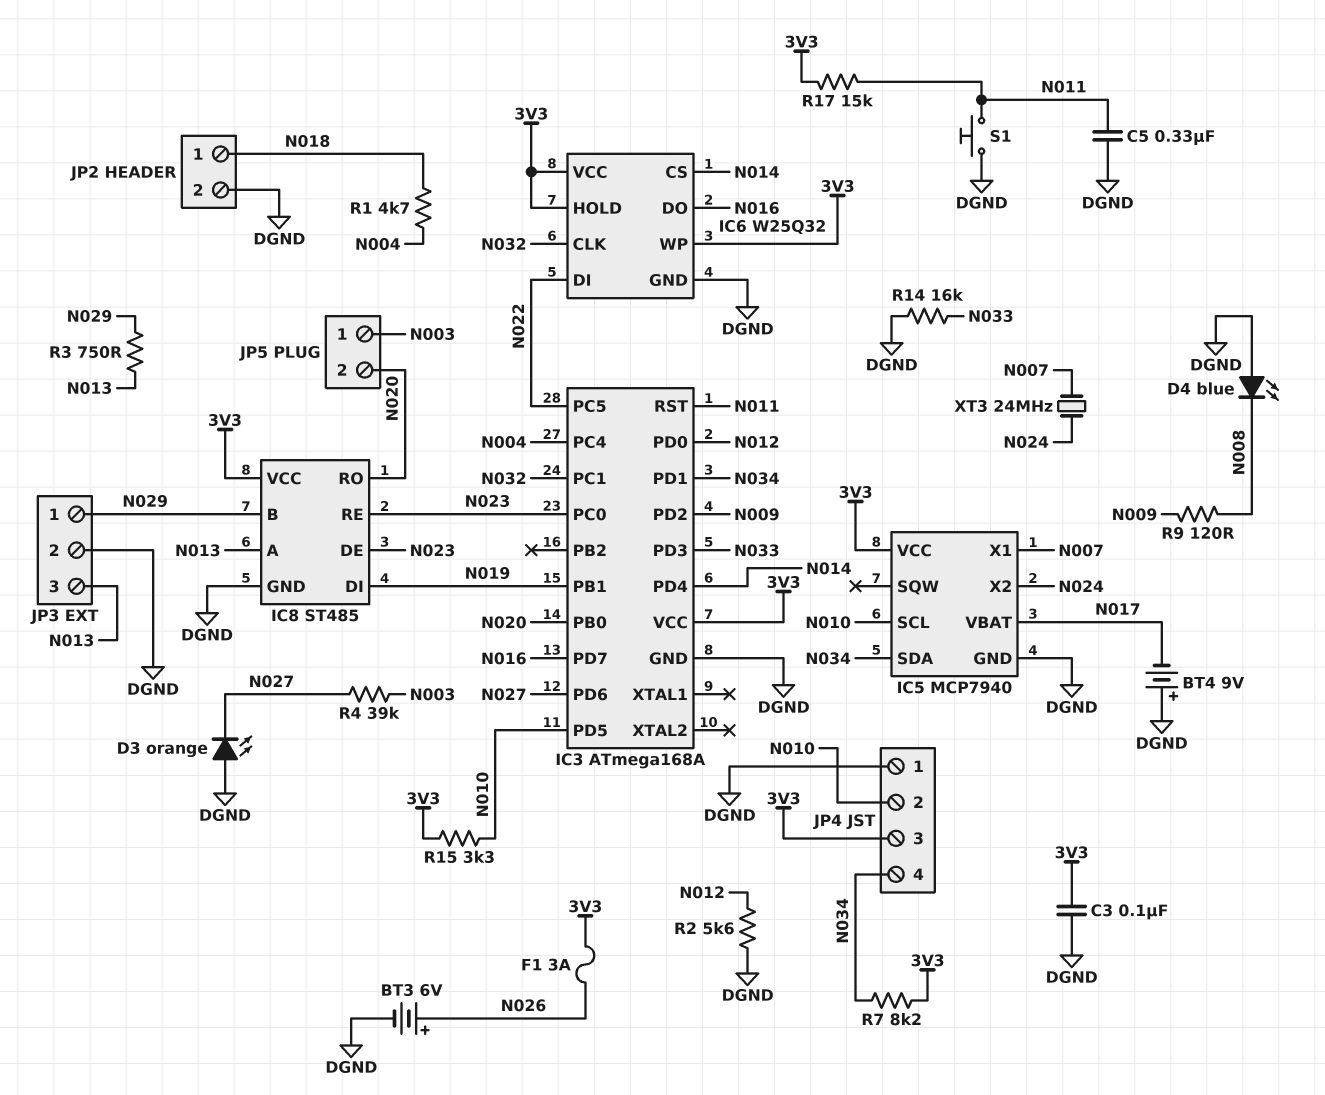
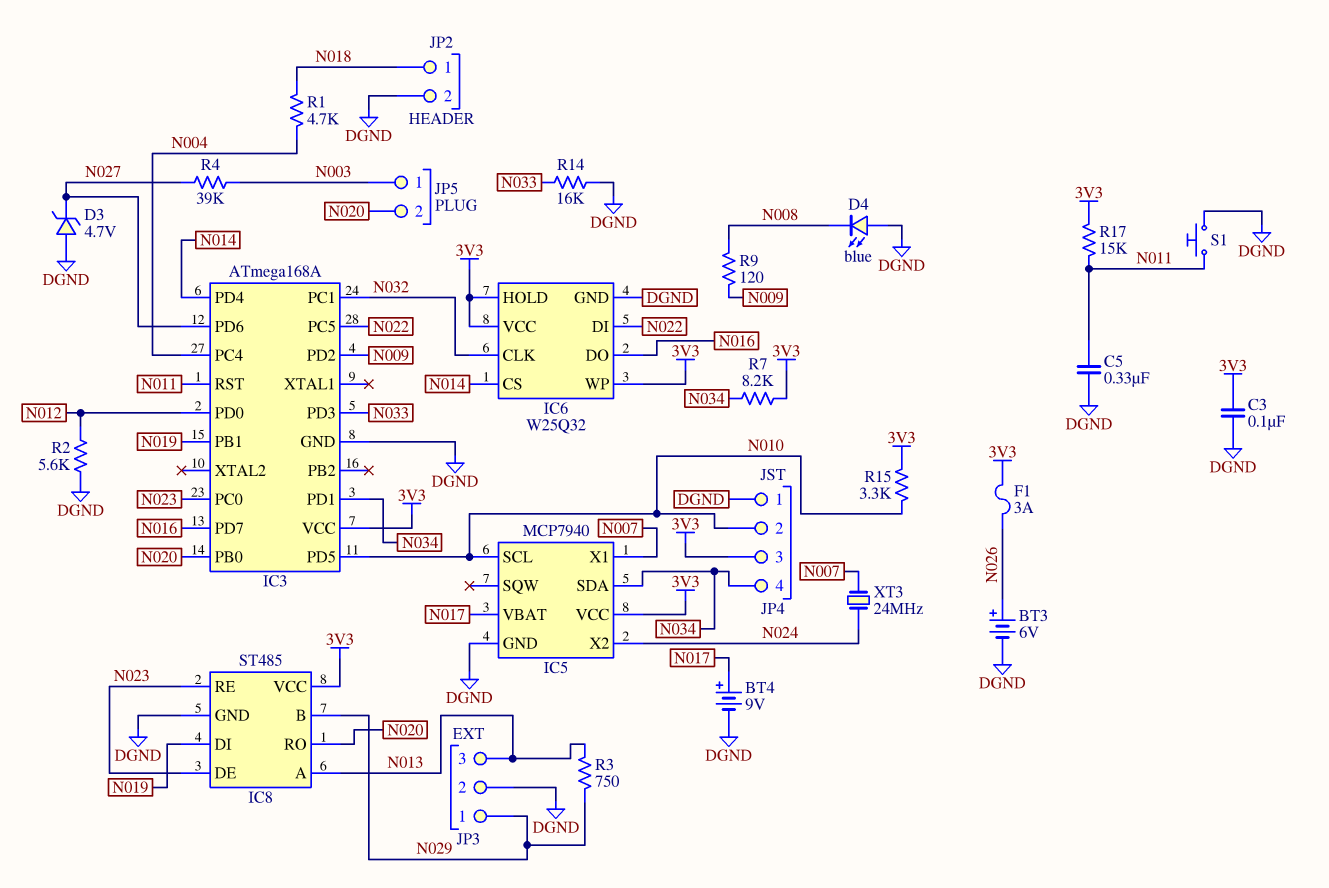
BT4: 9V (plus DGND, minus N017) -> 9V (plus N017, minus DGND)
D3: LED orange (A DGND, K N027) -> zener 4.7V (A DGND, K N027)

